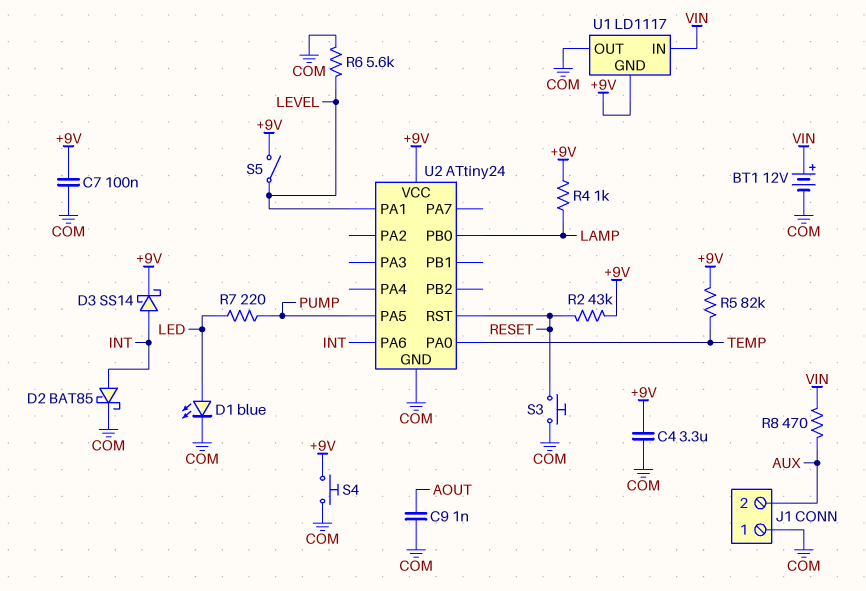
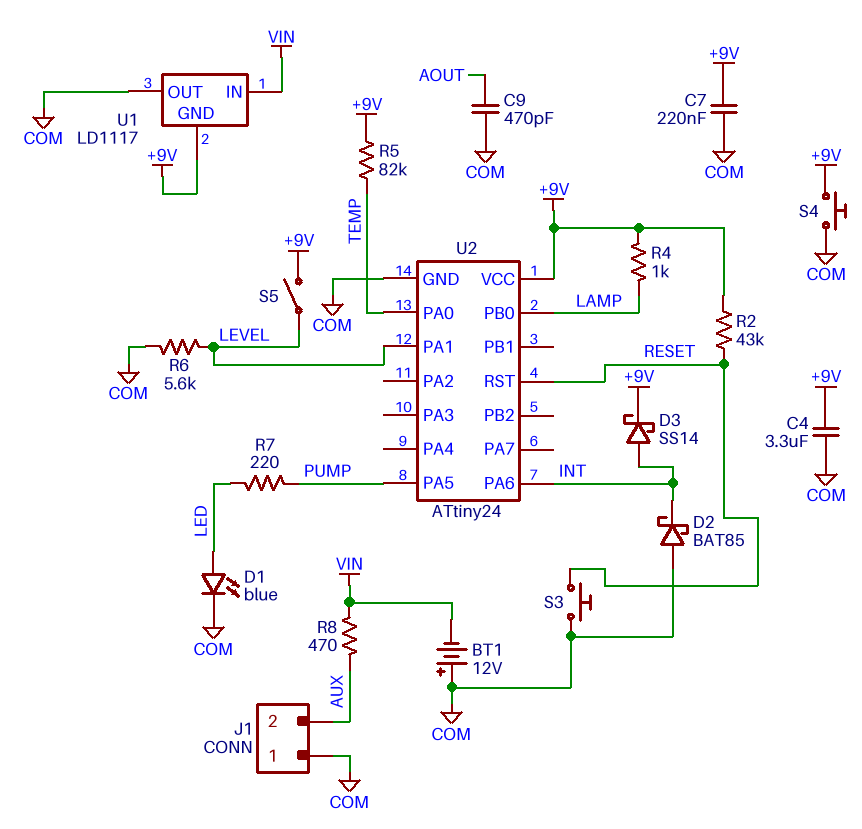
BT1: 12V (plus VIN, minus COM) -> 12V (plus COM, minus VIN)
C7: 100nF (+9V, COM) -> 220nF (+9V, COM)
C9: 1nF (AOUT, COM) -> 470pF (AOUT, COM)
D2: schottky BAT85 (A INT, K COM) -> schottky BAT85 (A COM, K INT)

